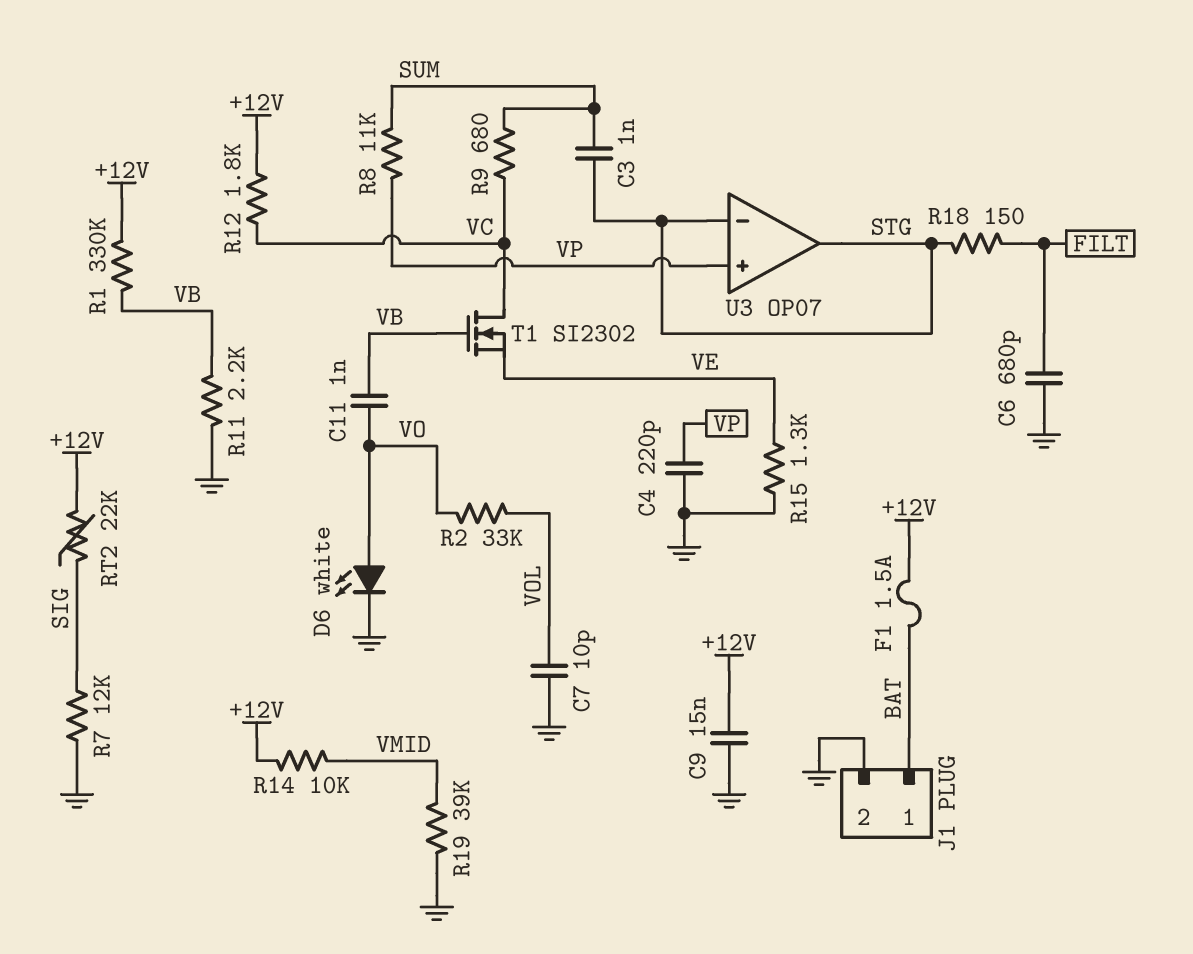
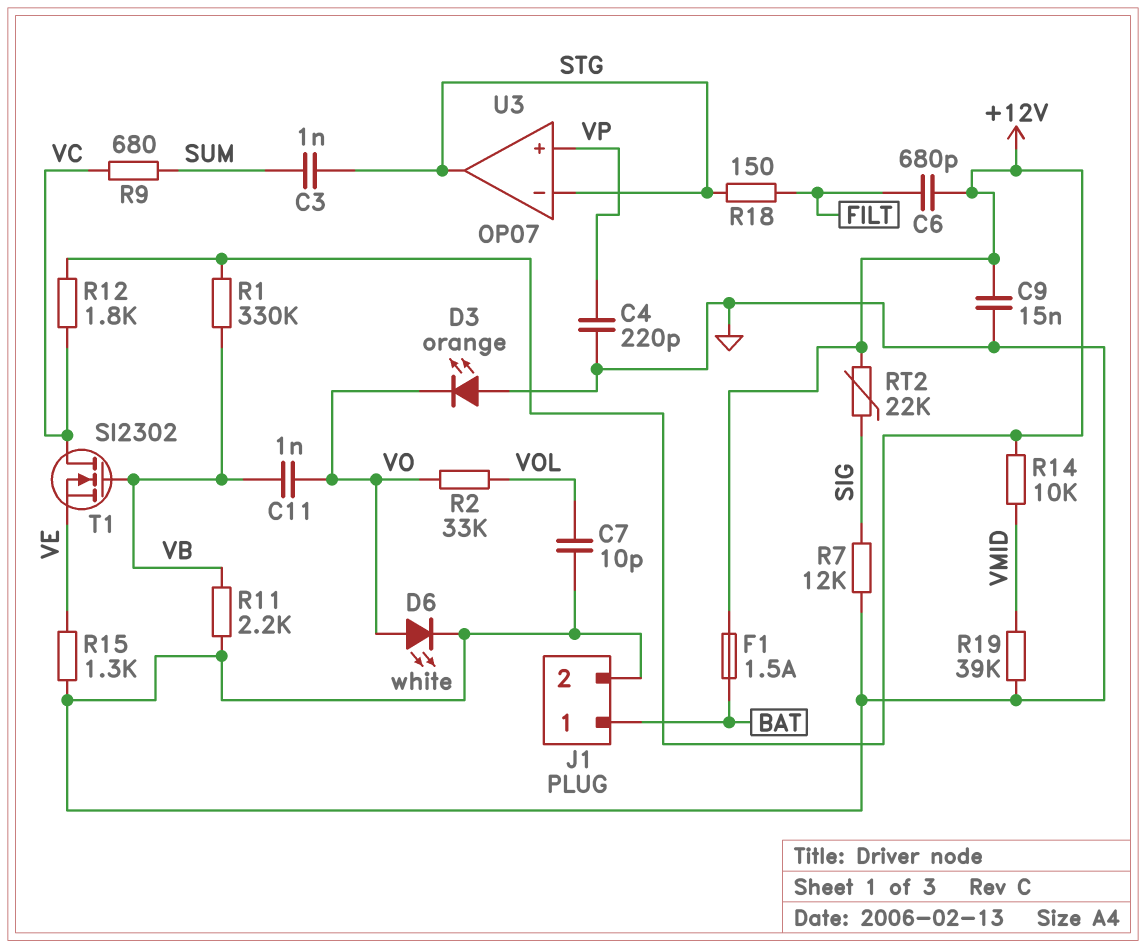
C6: 680pF (FILT, GND) -> 680pF (+12V, FILT)
D3: none -> LED orange (A GND, K VO)
R8: 11k (SUM, VP) -> none

